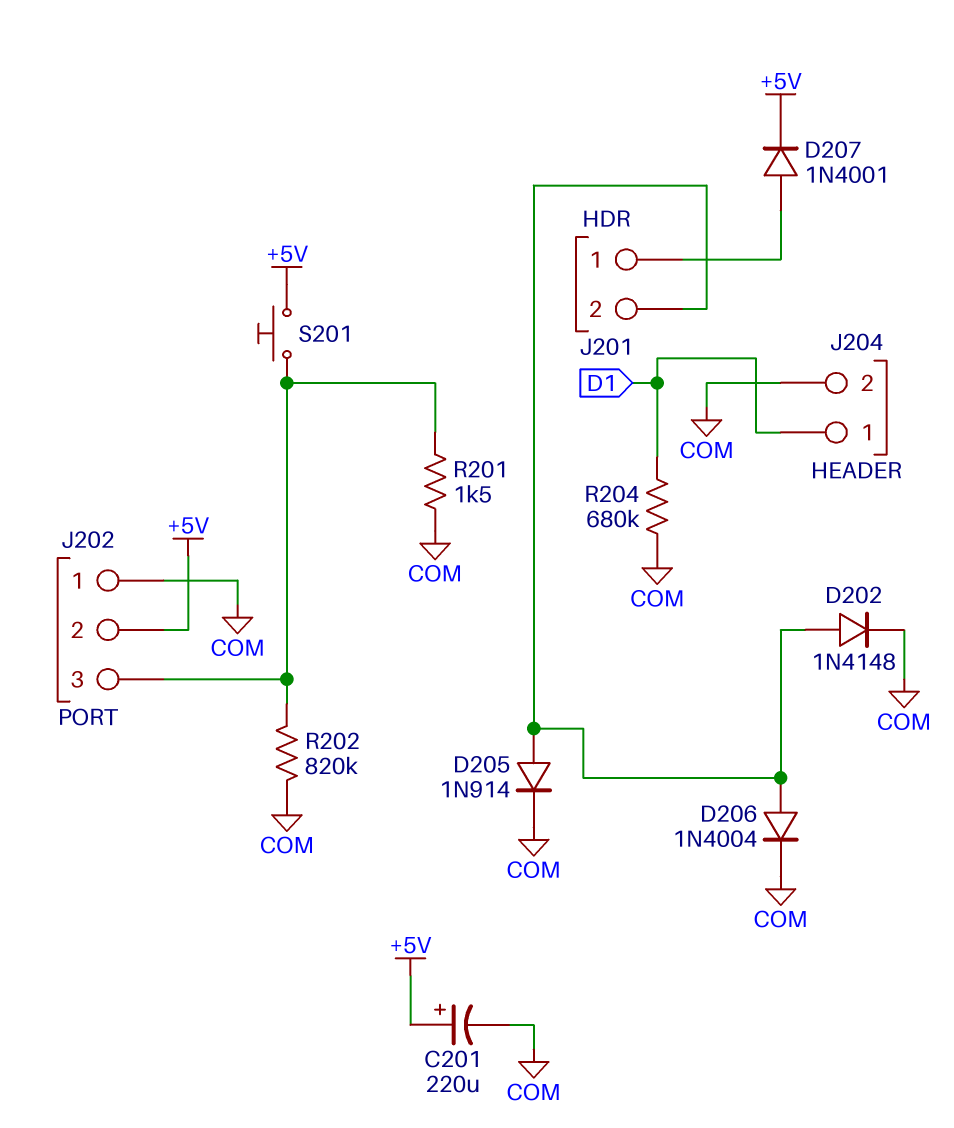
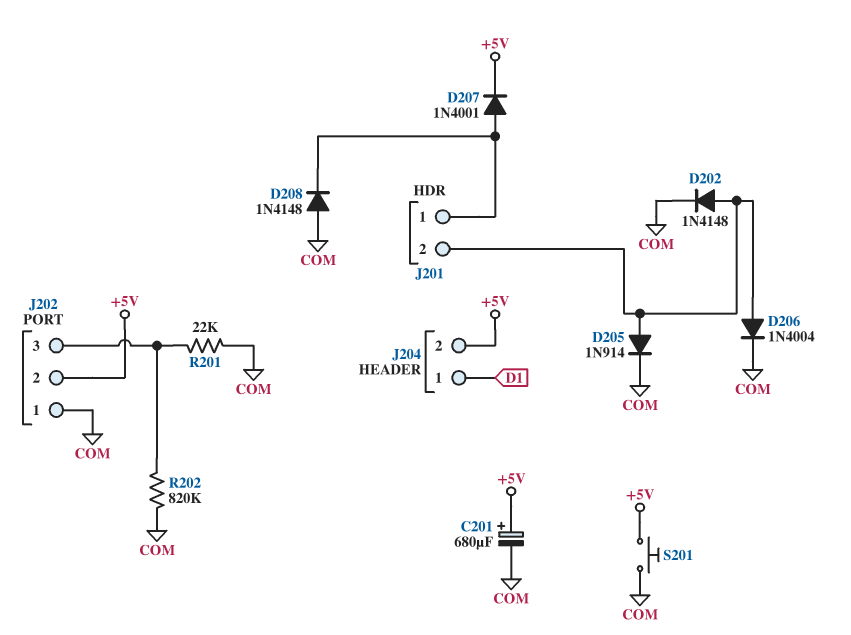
C201: 220uF (plus +5V, minus COM) -> 680uF (plus +5V, minus COM)
D208: none -> diode 1N4148 (A COM, K J201/1)
J204 pin 2: COM -> +5V
R201: 1.5k (COM, J202/3) -> 22k (COM, J202/3)
R204: 680k (COM, D1) -> none
S201: button (+5V, J202/3) -> button (+5V, COM)

